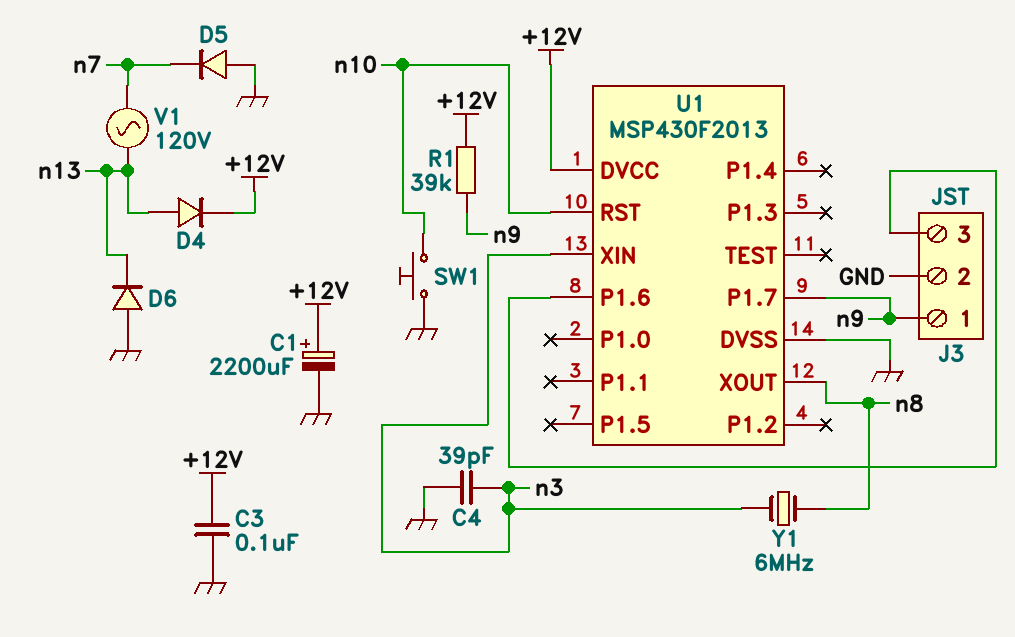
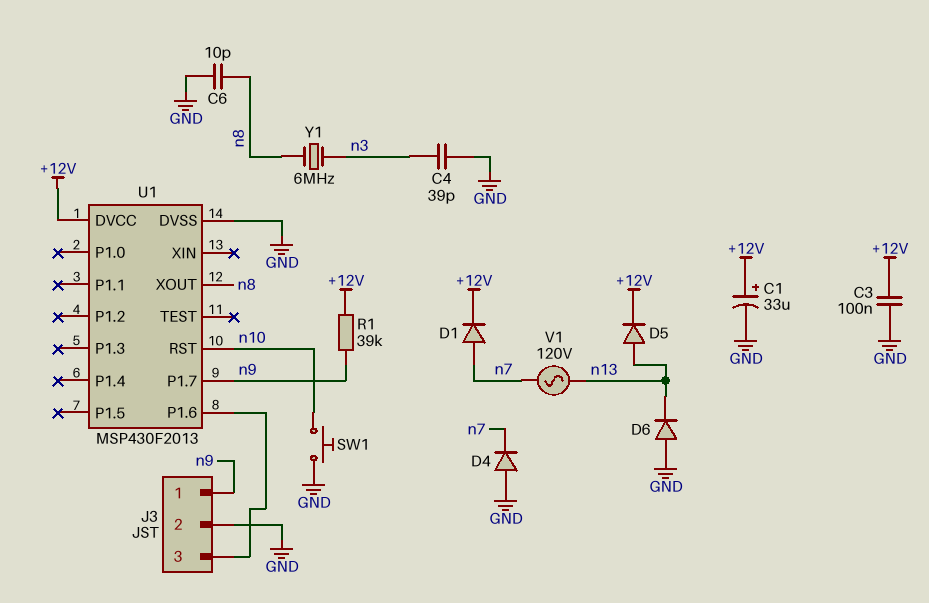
C1: 2200uF (plus +12V, minus GND) -> 33uF (plus +12V, minus GND)
C6: none -> 10pF (GND, n8)
D1: none -> diode (A n7, K +12V)
D4: diode (A n13, K +12V) -> diode (A GND, K n7)
D5: diode (A GND, K n7) -> diode (A n13, K +12V)
U1 pin XIN: n3 -> none

